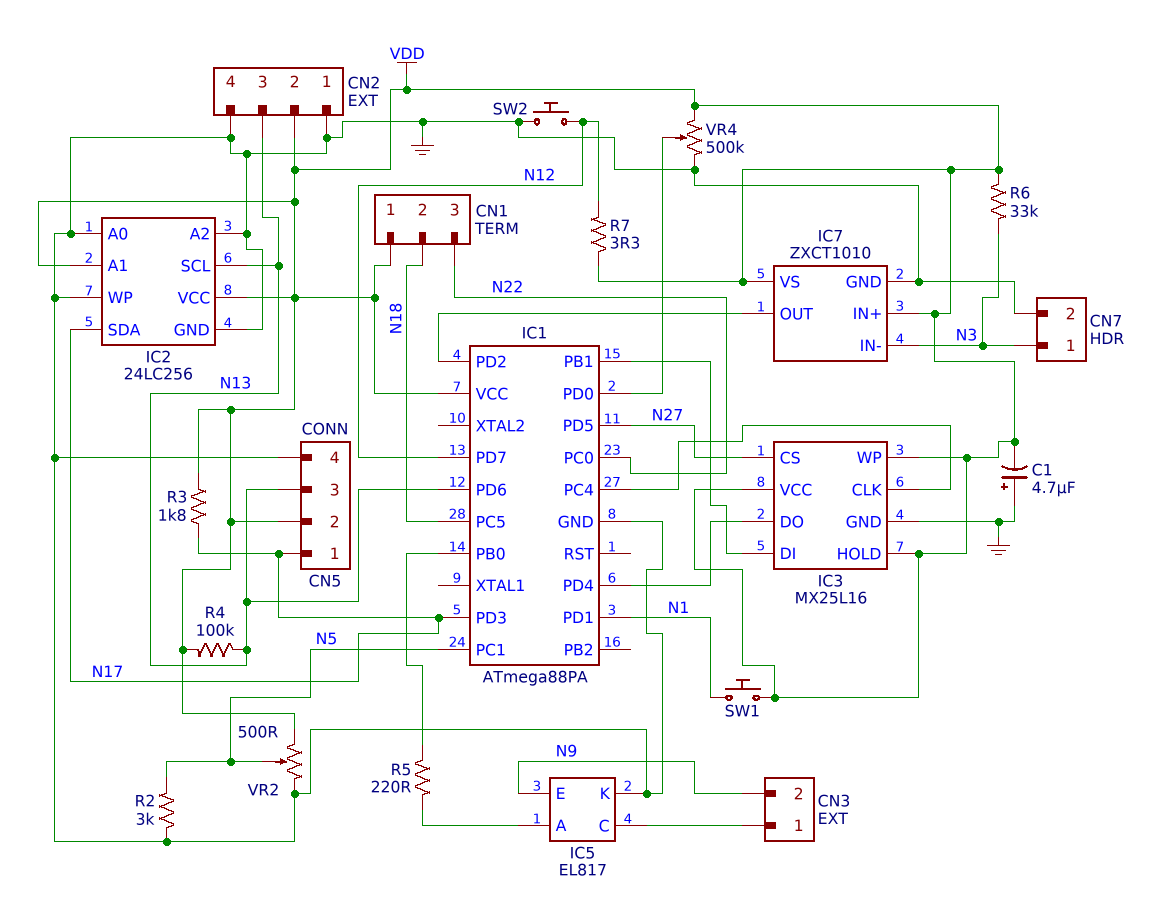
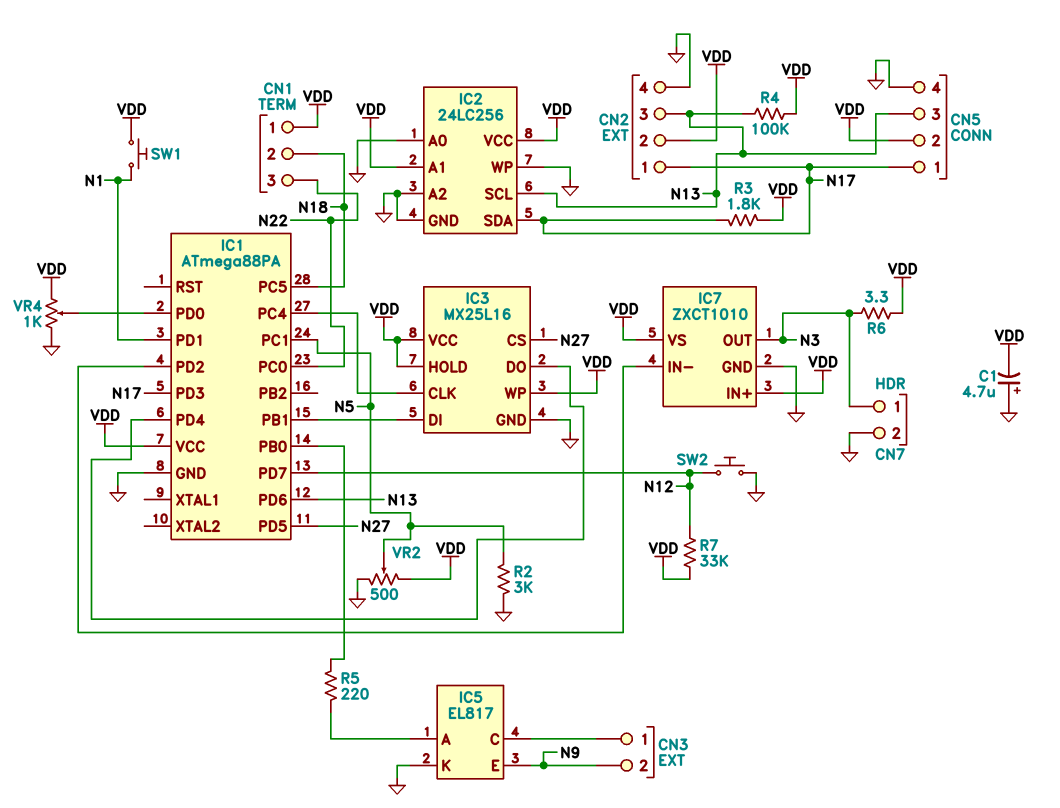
CN2 pin 1: GND -> N17
IC7 pin IN-: N3 -> IC1/PD2
IC7 pin OUT: IC1/PD2 -> N3
R6: 33k (N3, VDD) -> 3.3 (N3, VDD)
R7: 3.3 (N12, VDD) -> 33k (N12, VDD)
VR4: 500k (GND, VDD, wiper IC1/PD0) -> 1k (GND, VDD, wiper IC1/PD0)

